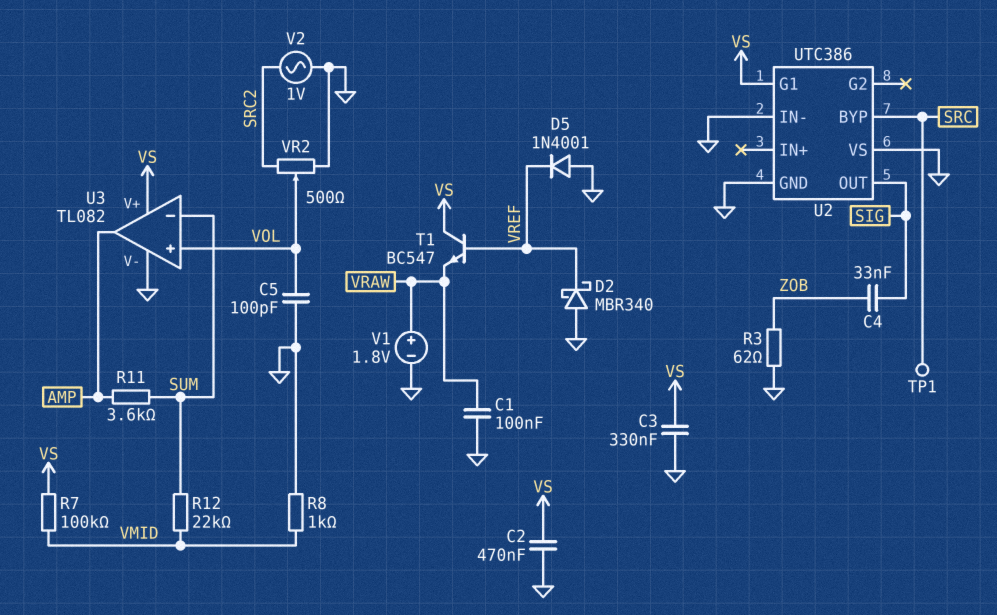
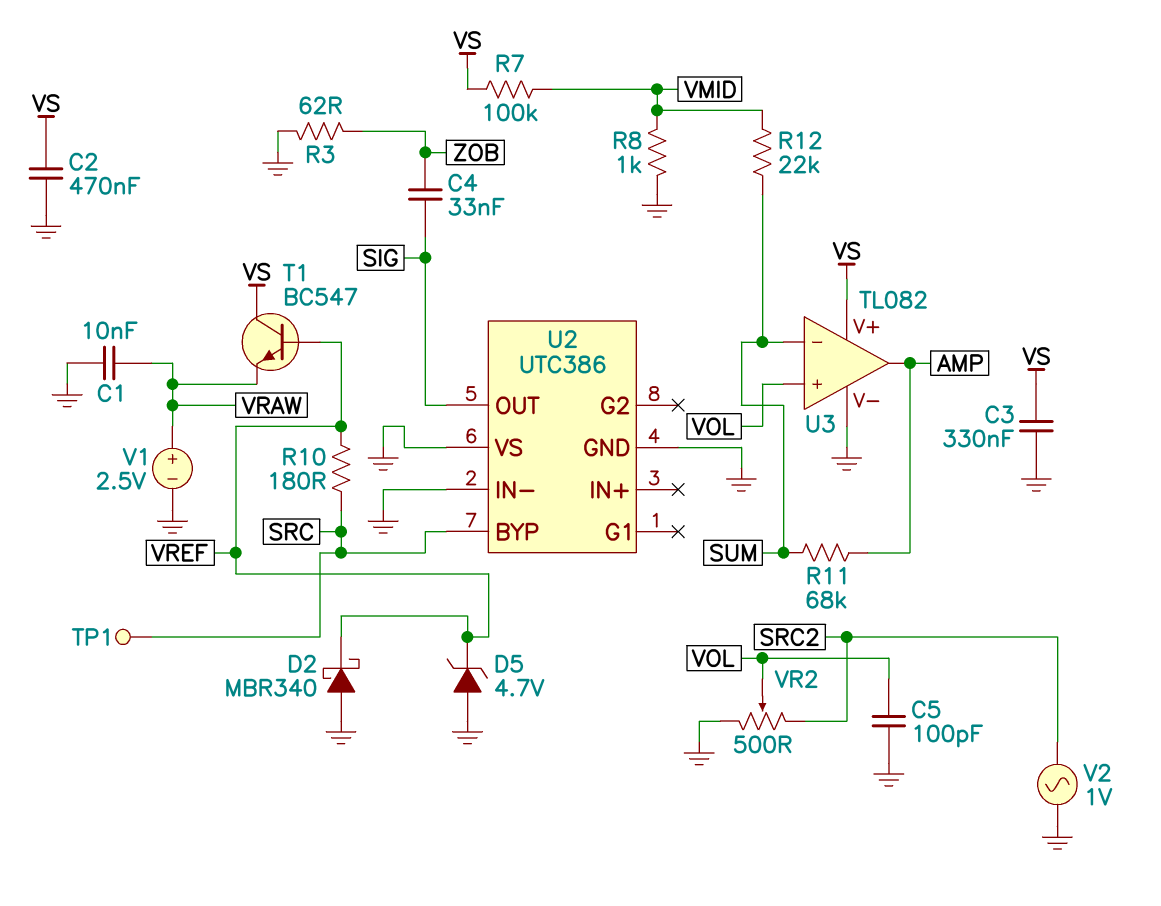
C1: 100nF (GND, VRAW) -> 10nF (GND, VRAW)
D5: diode 1N4001 (A GND, K VREF) -> zener 4.7V (A GND, K VREF)
R10: none -> 180 (SRC, VREF)
R11: 3.6k (AMP, SUM) -> 68k (AMP, SUM)
U2 pin G1: VS -> none
V1: 1.8V (plus VRAW, minus GND) -> 2.5V (plus VRAW, minus GND)

